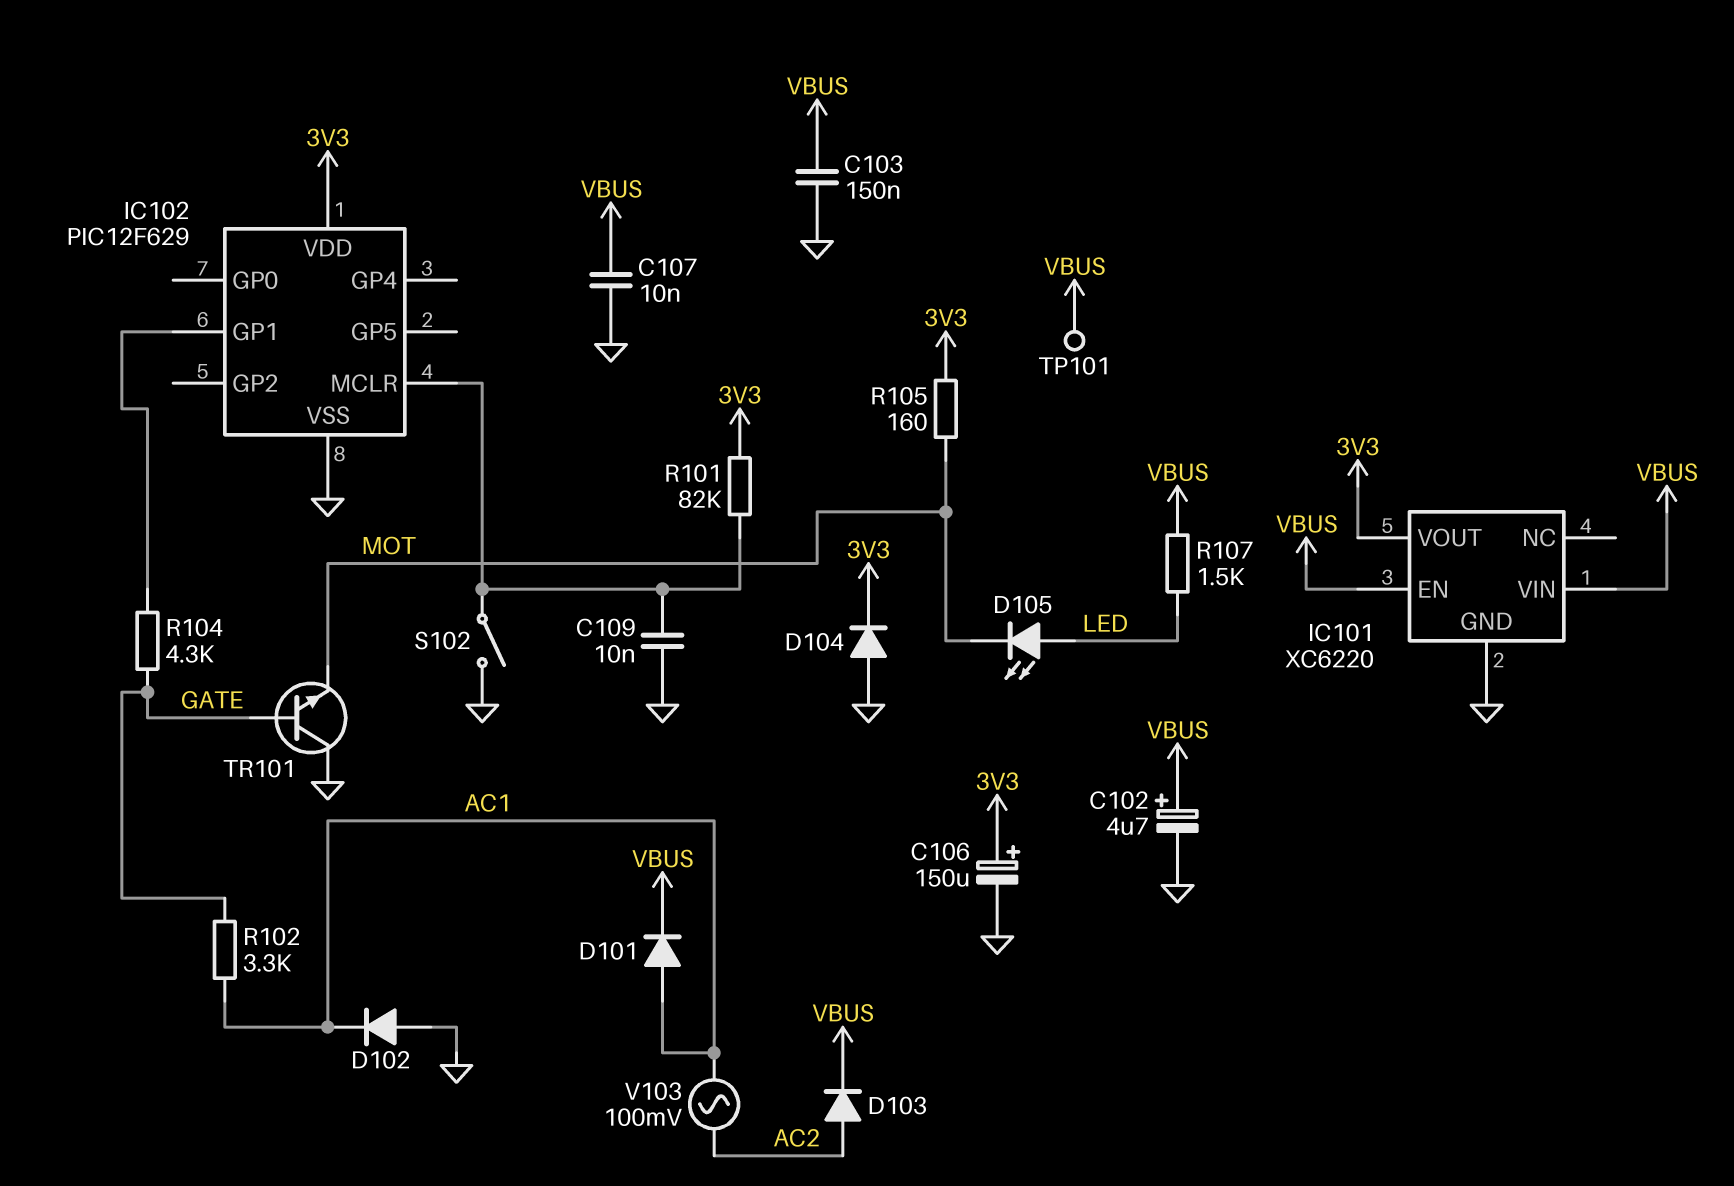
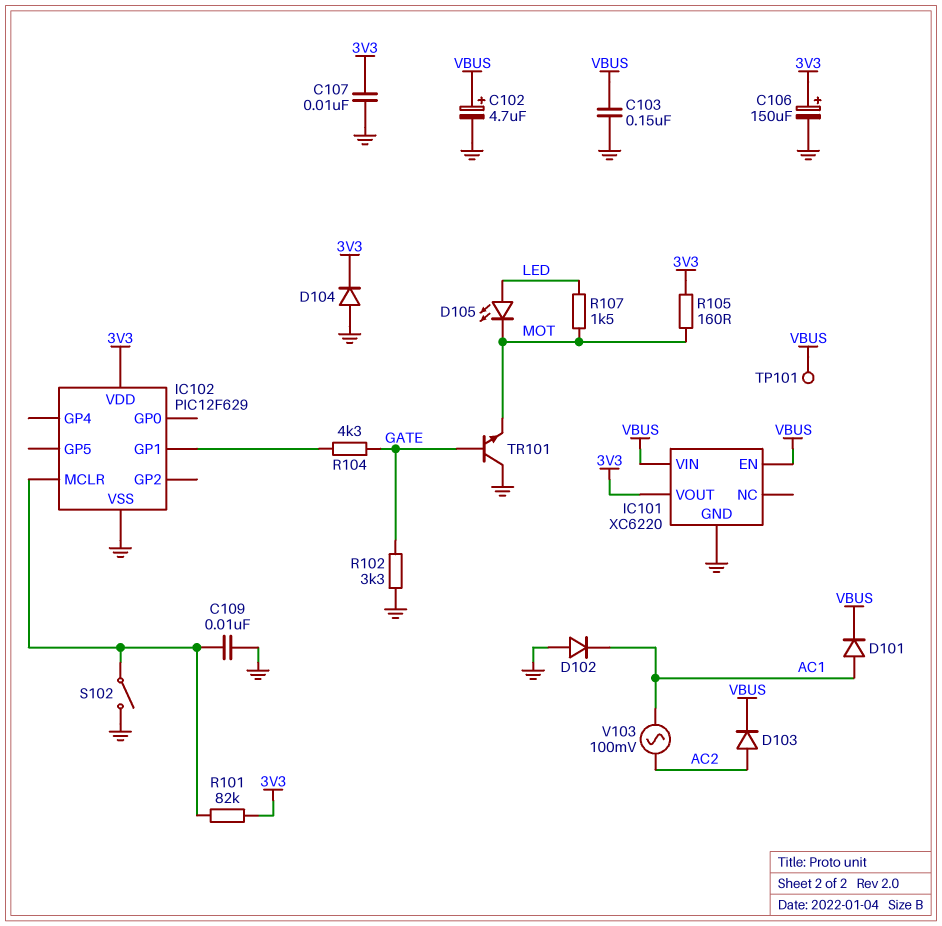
C107: 10nF (GND, VBUS) -> 10nF (3V3, GND)
R102: 3.3k (AC1, GATE) -> 3.3k (GATE, GND)
R107: 1.5k (LED, VBUS) -> 1.5k (LED, MOT)

